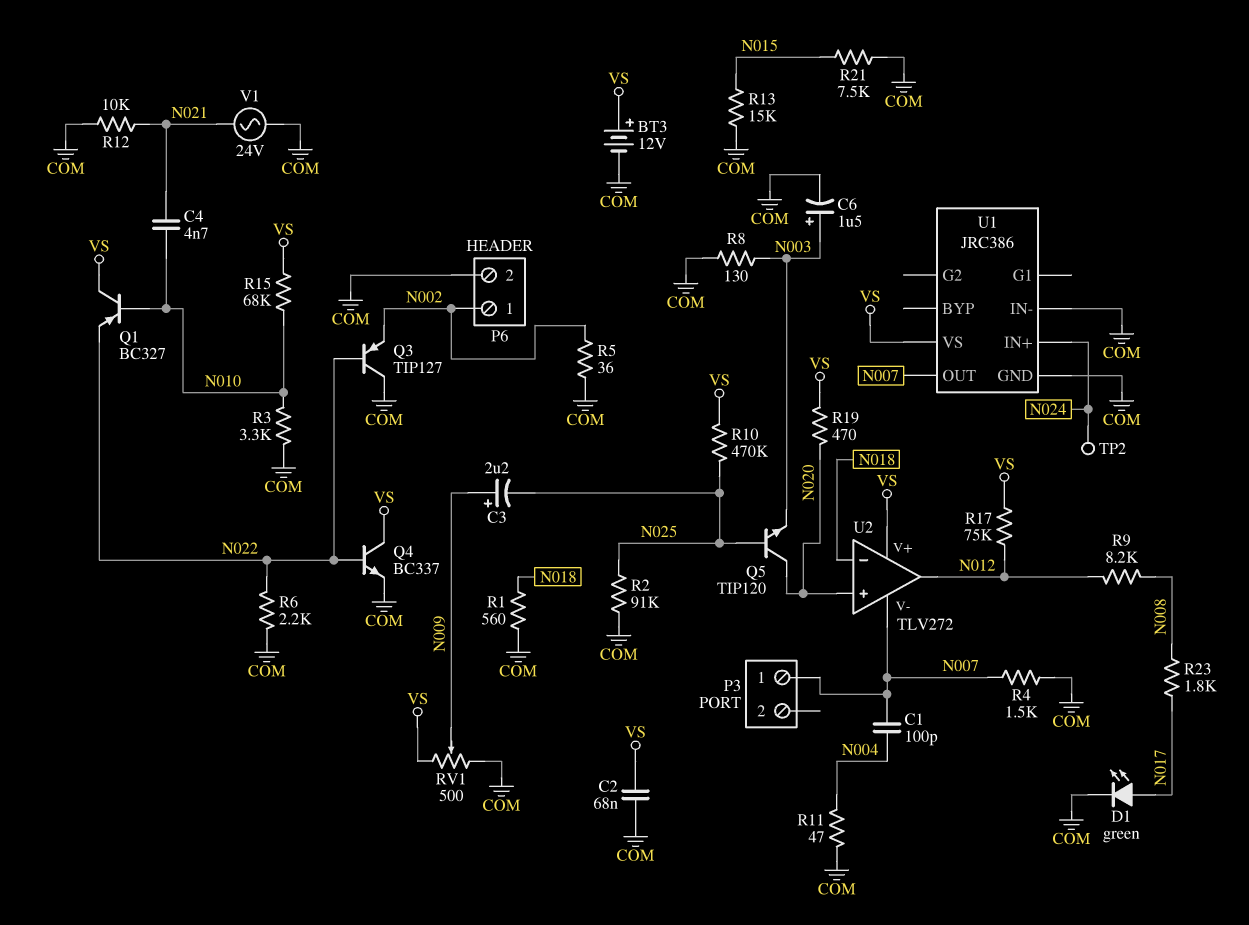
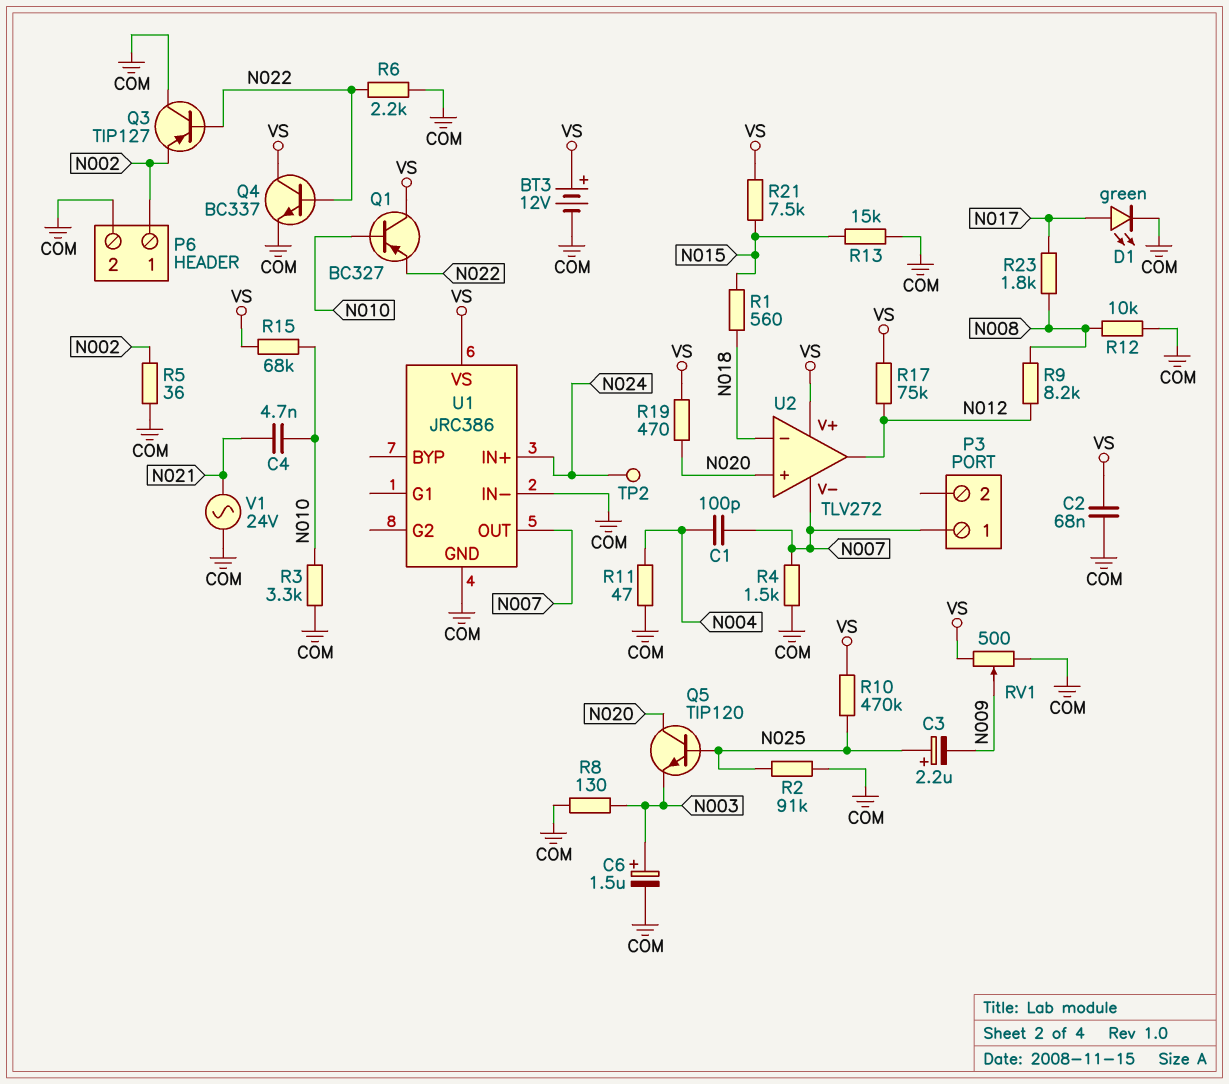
C3: 2.2uF (plus N009, minus N025) -> 2.2uF (plus N025, minus N009)
R1: 560 (COM, N018) -> 560 (N015, N018)
R12: 10k (COM, N021) -> 10k (COM, N008)
R21: 7.5k (COM, N015) -> 7.5k (N015, VS)

